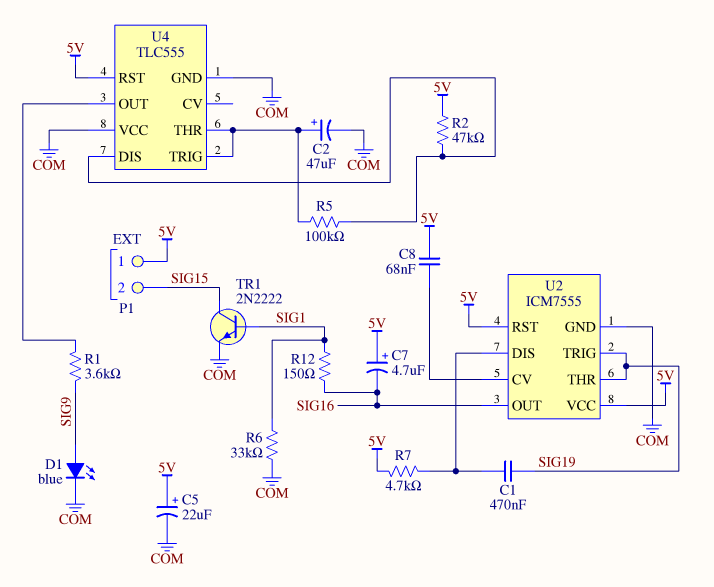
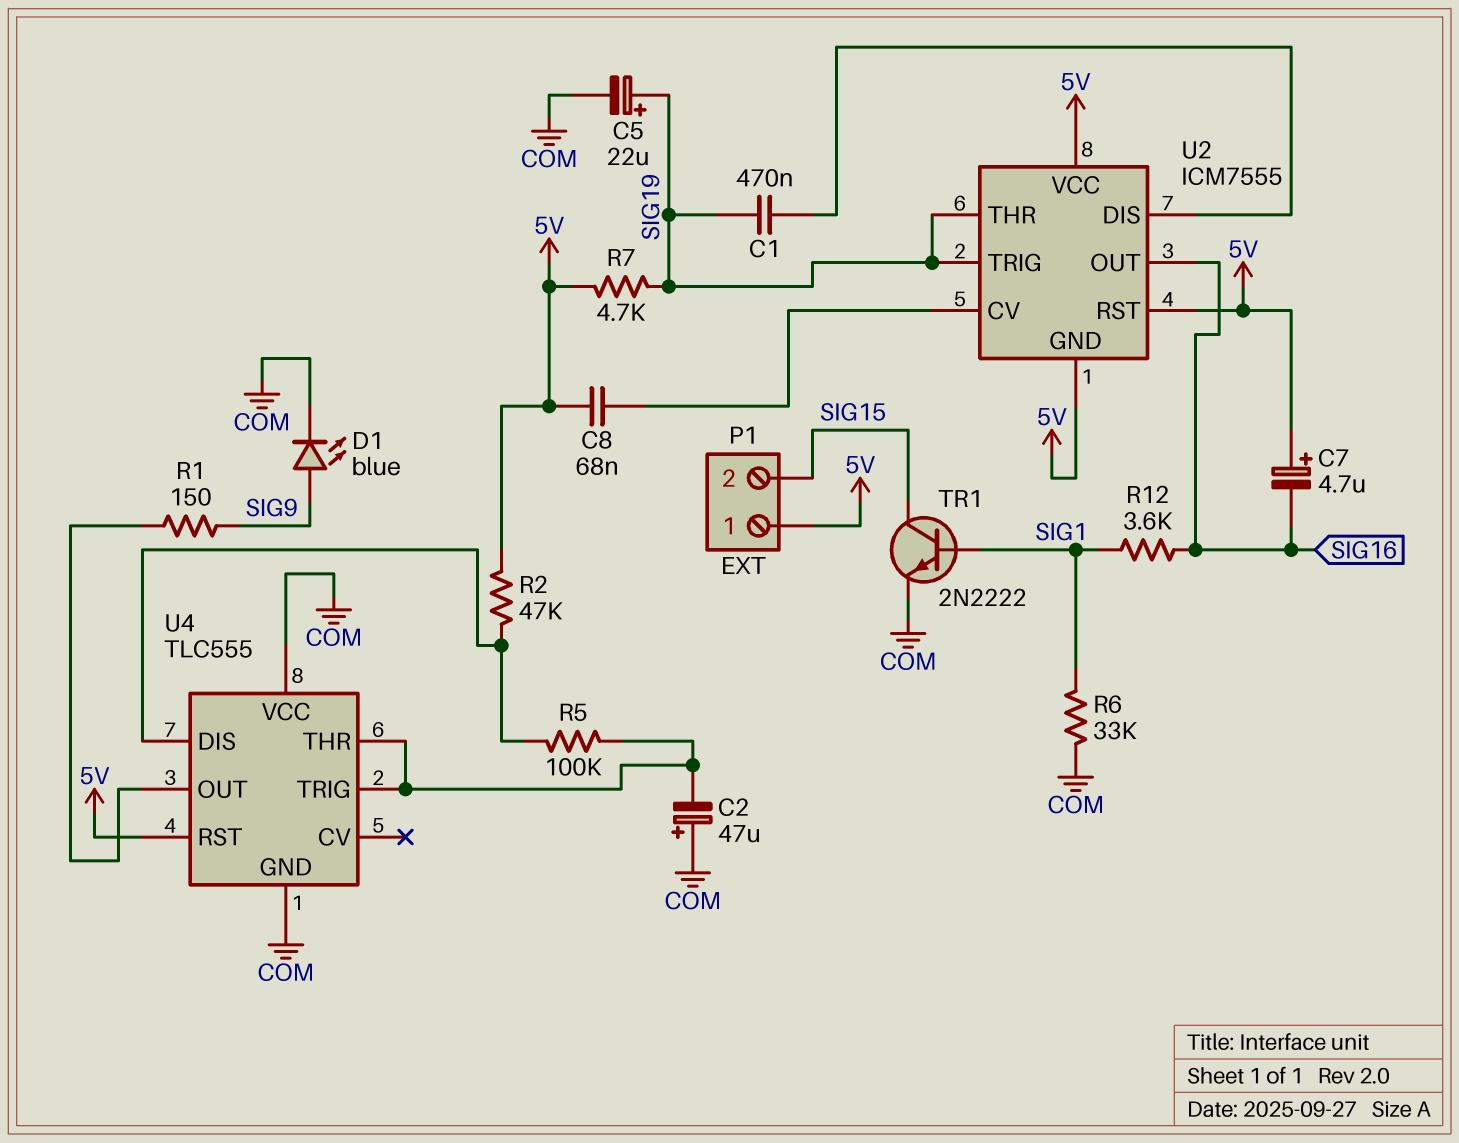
C2: 47uF (plus U4/THR, minus COM) -> 47uF (plus COM, minus U4/THR)
C5: 22uF (plus 5V, minus COM) -> 22uF (plus SIG19, minus COM)
R1: 3.6k (SIG9, U4/OUT) -> 150 (SIG9, U4/OUT)
R7: 4.7k (5V, U2/DIS) -> 4.7k (5V, SIG19)
R12: 150 (SIG1, SIG16) -> 3.6k (SIG1, SIG16)
U2 pin GND: COM -> 5V

